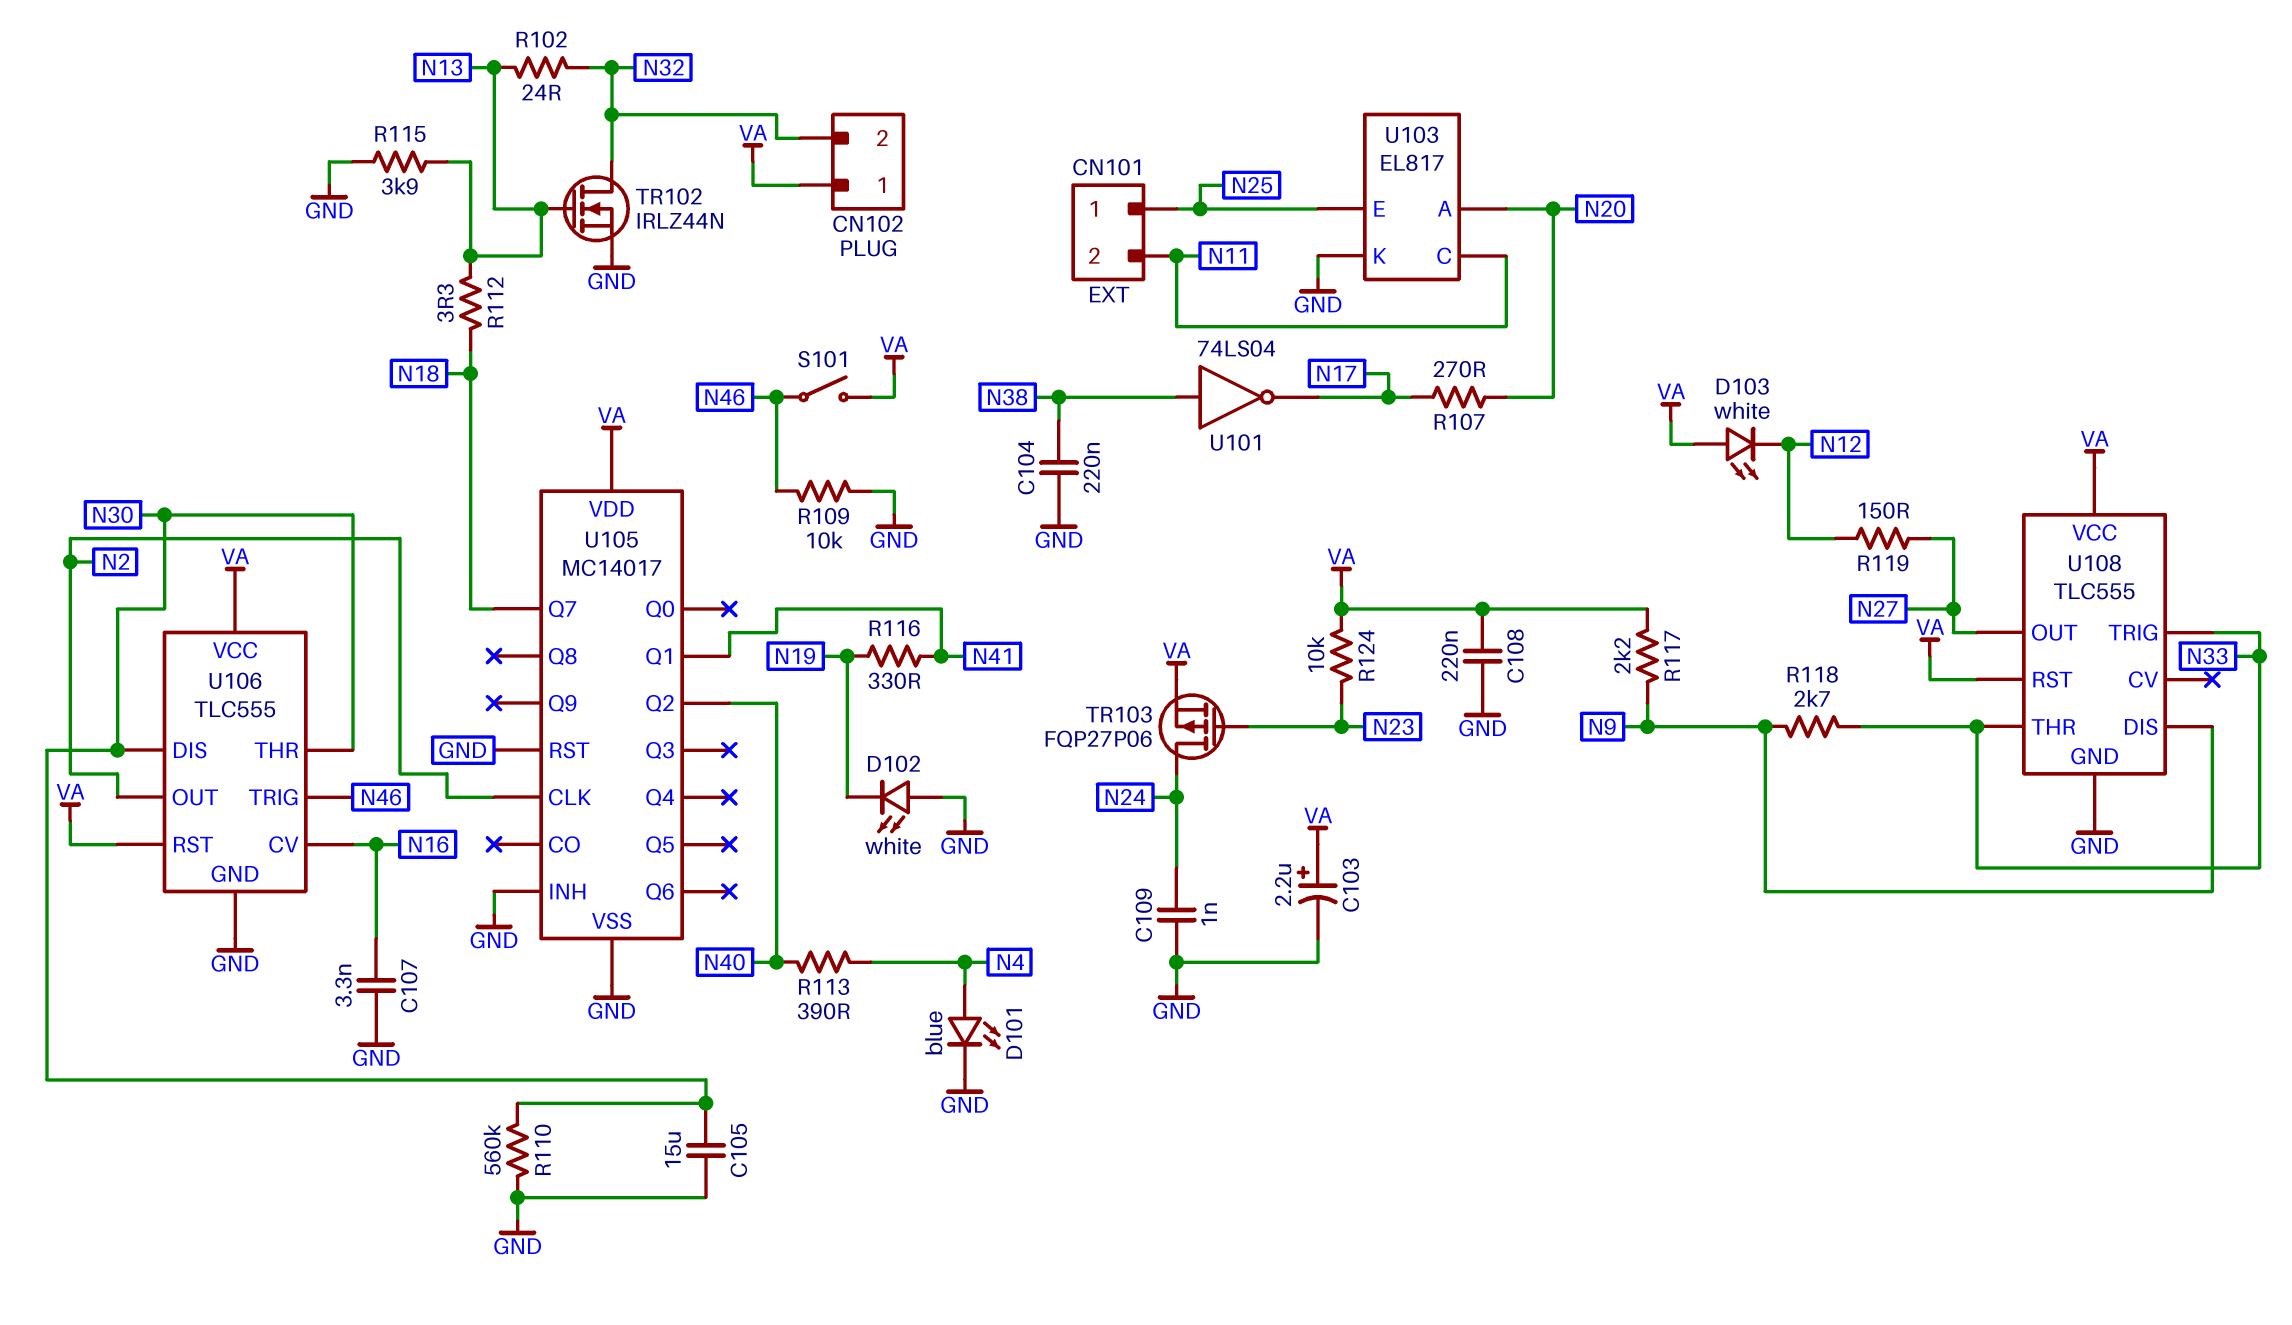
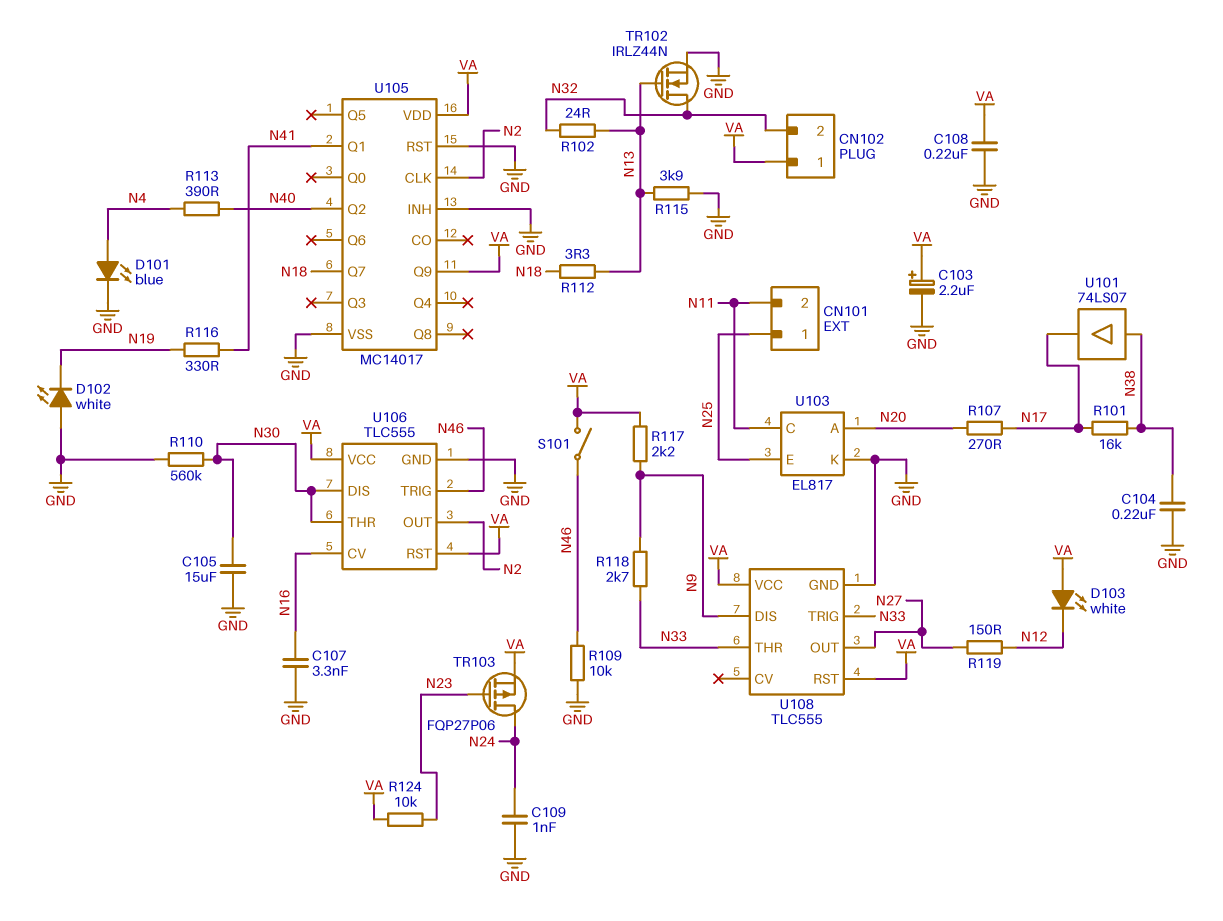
R101: none -> 16k (N17, N38)
U101: NOT 74LS04 (in N38, out N17) -> buffer 74LS07 (in N38, out N17)
U105 pin Q9: none -> VA

